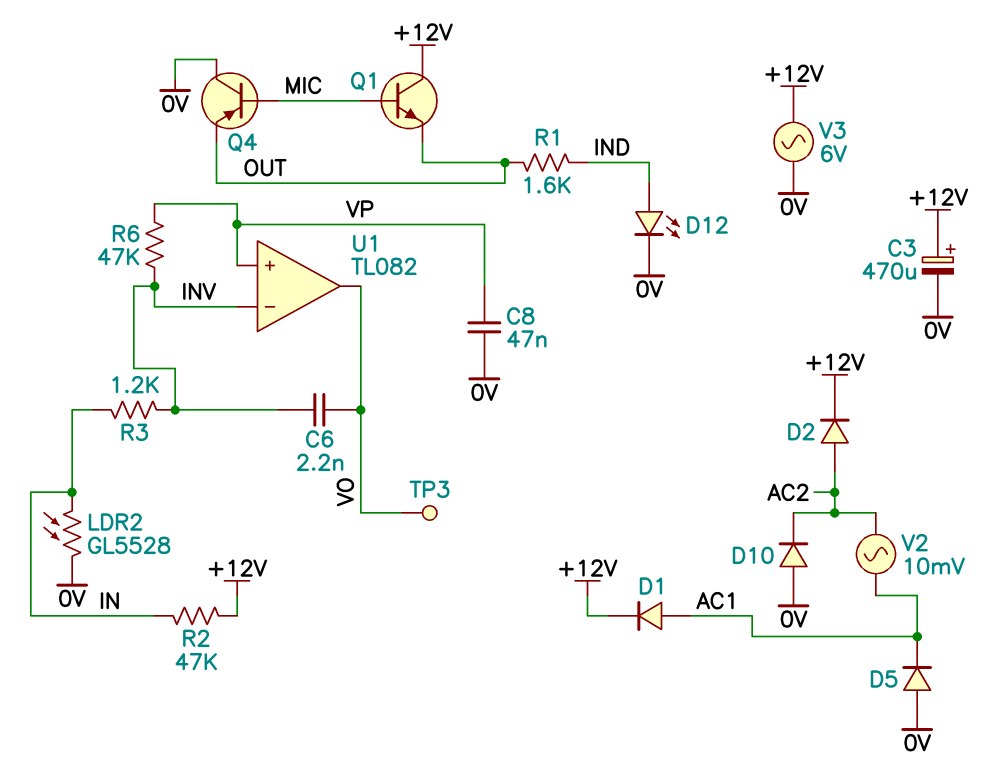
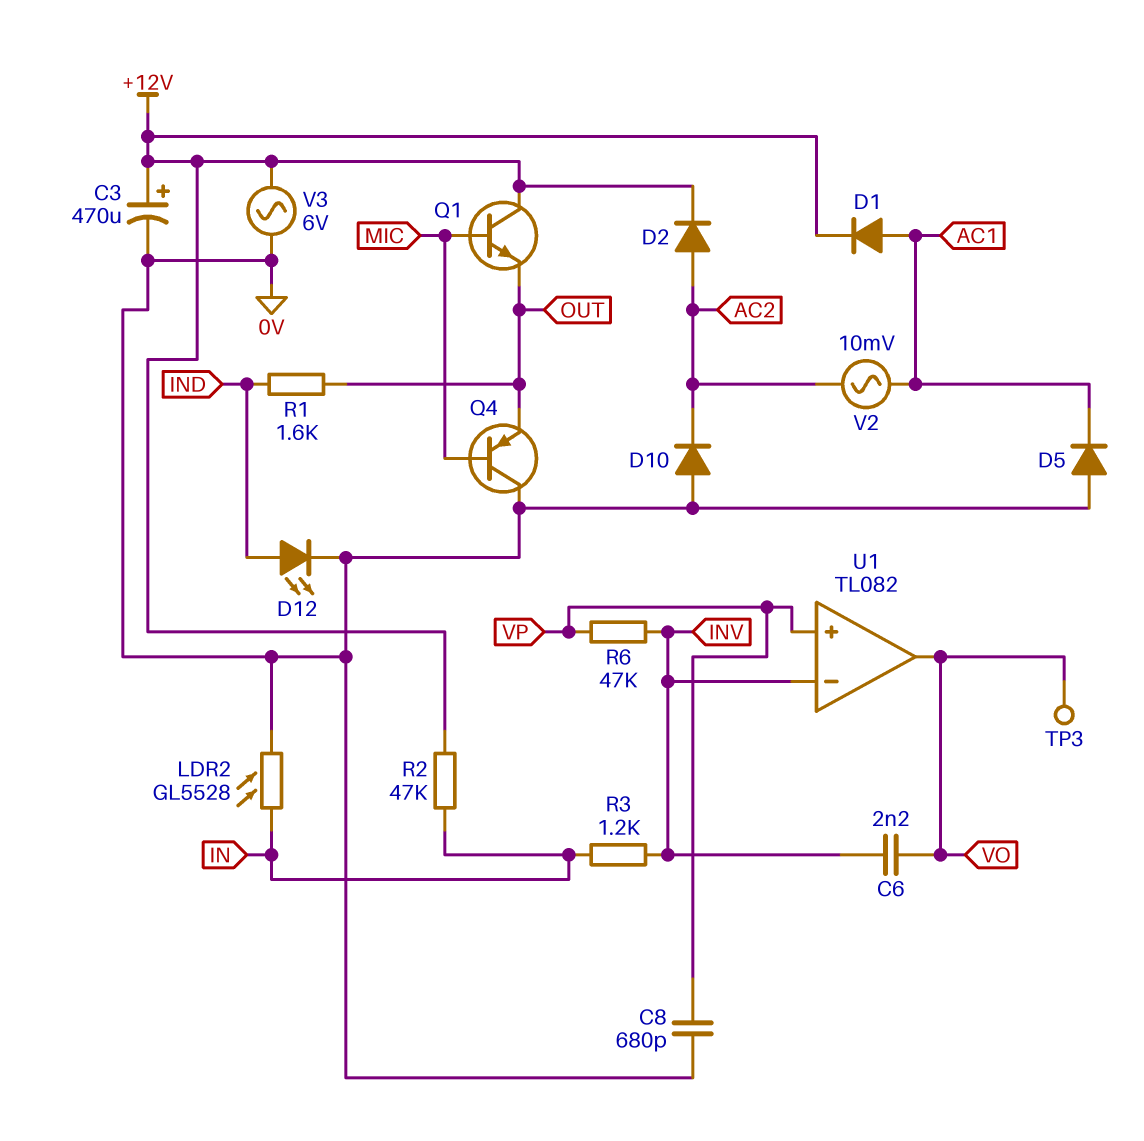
C8: 47nF (0V, VP) -> 680pF (0V, VP)

